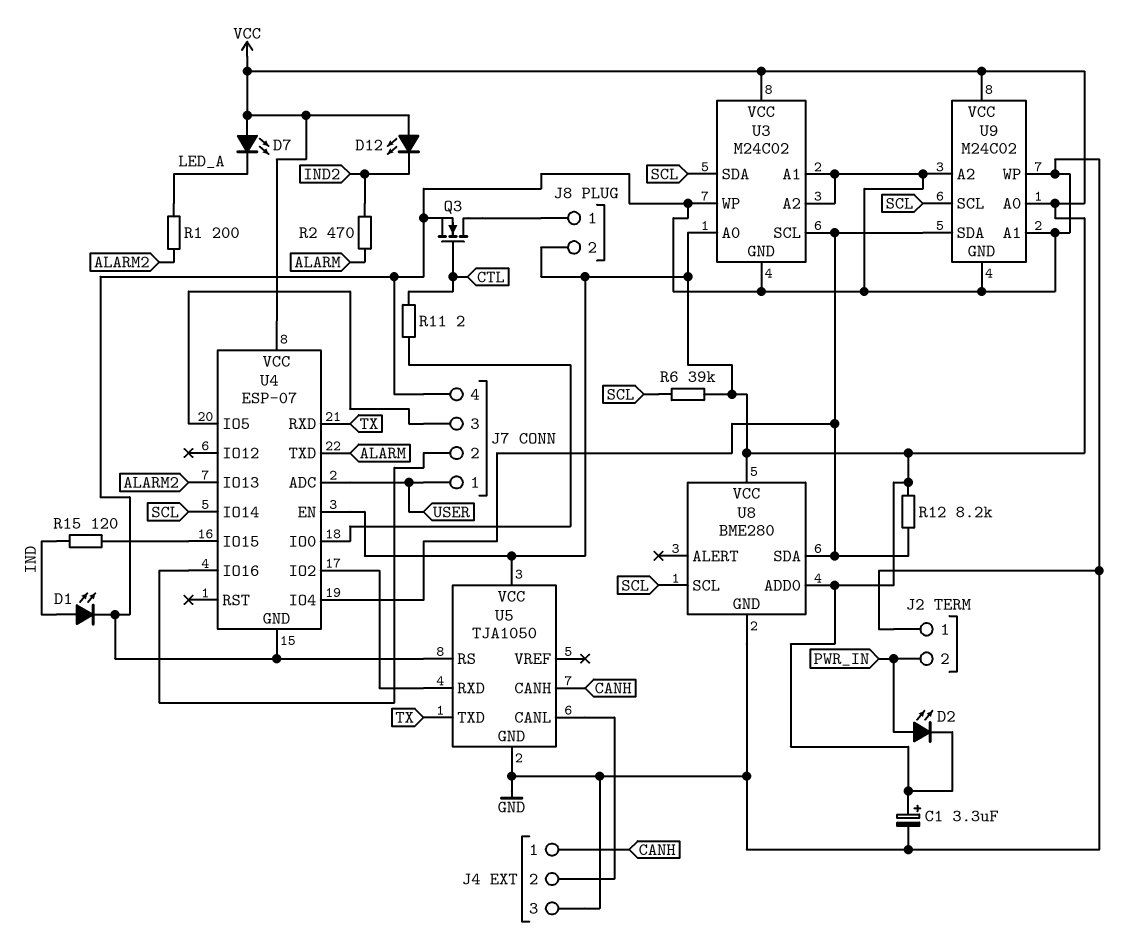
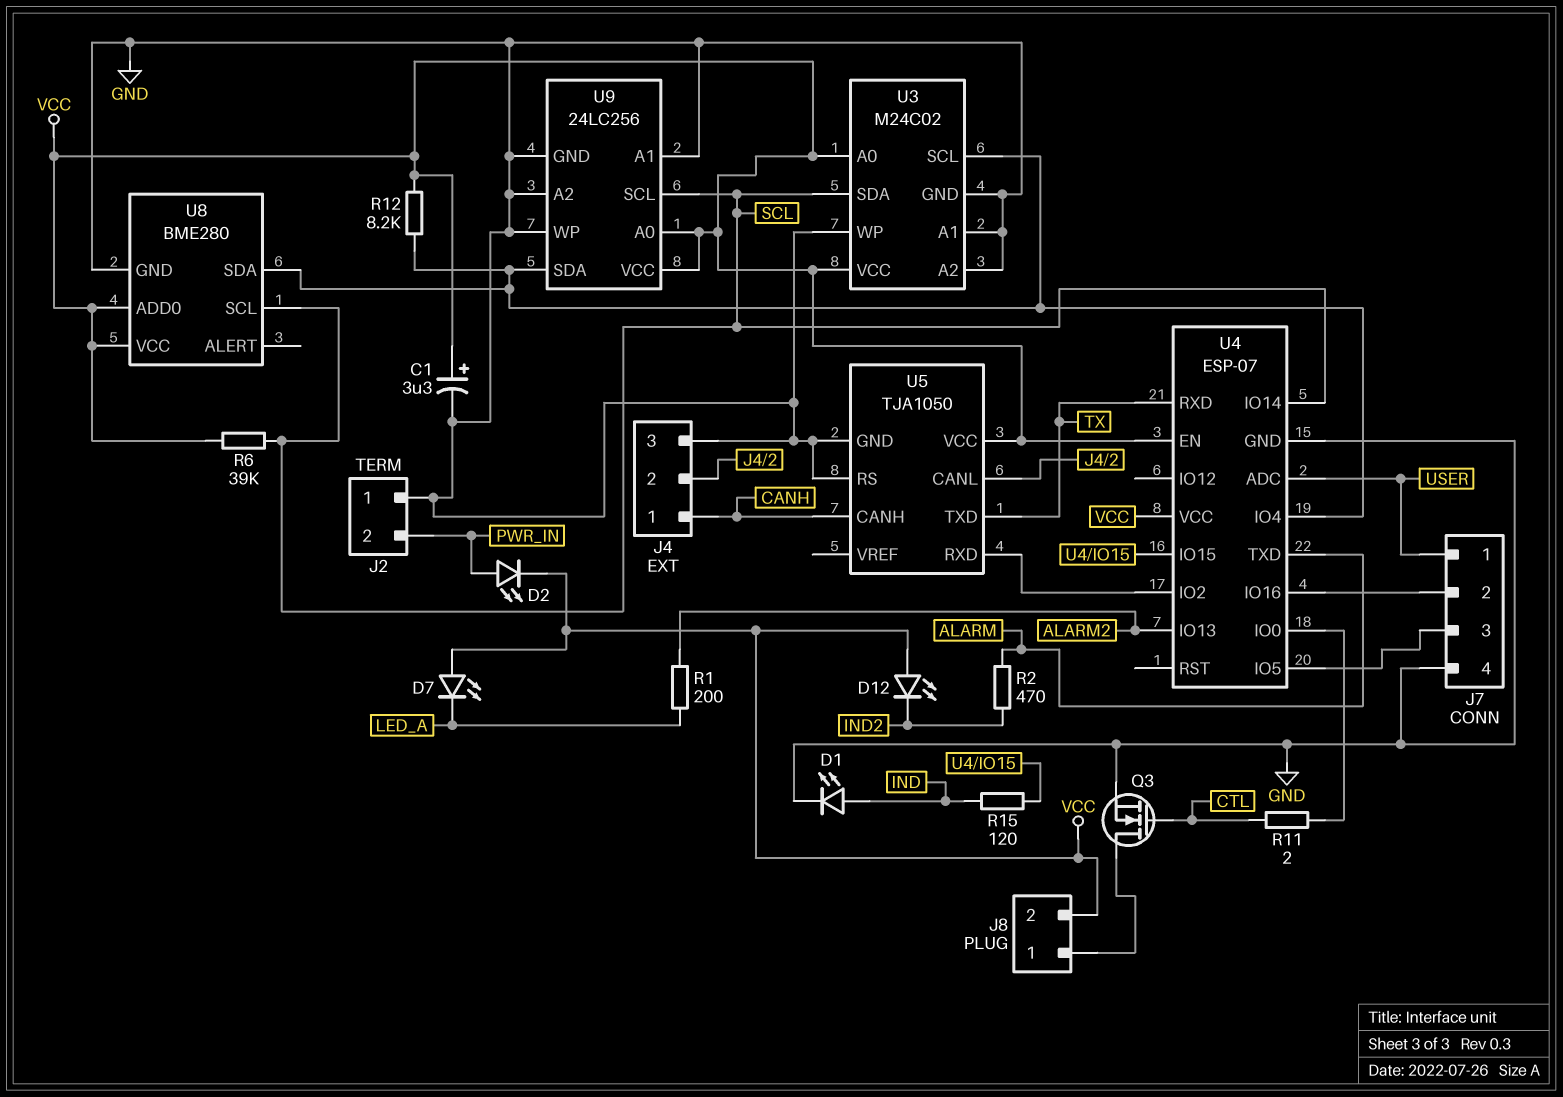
U9: M24C02 -> 24LC256

